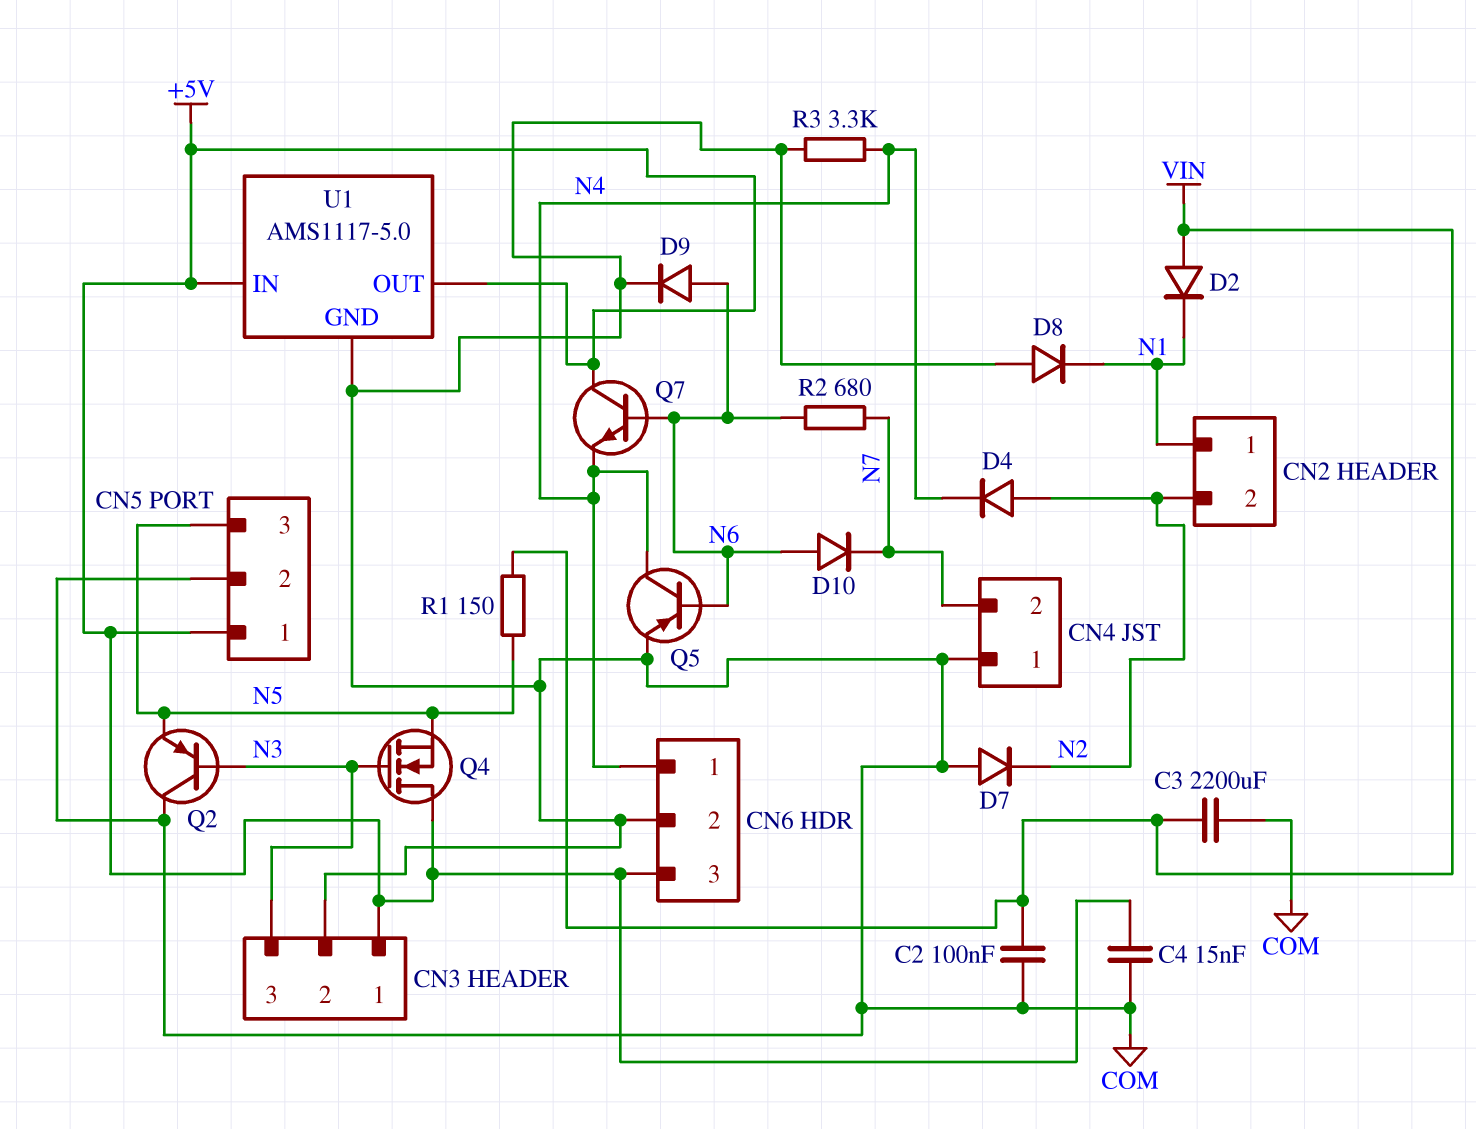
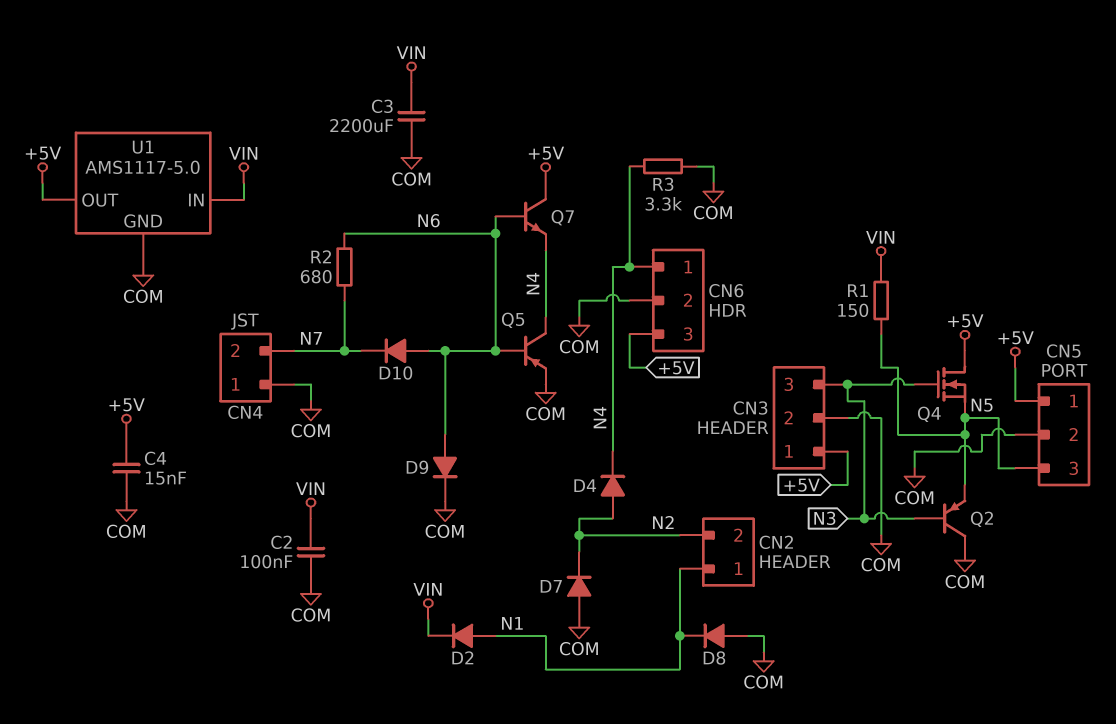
D2: diode (A VIN, K N1) -> diode (A N1, K VIN)
U1 pin IN: +5V -> VIN

